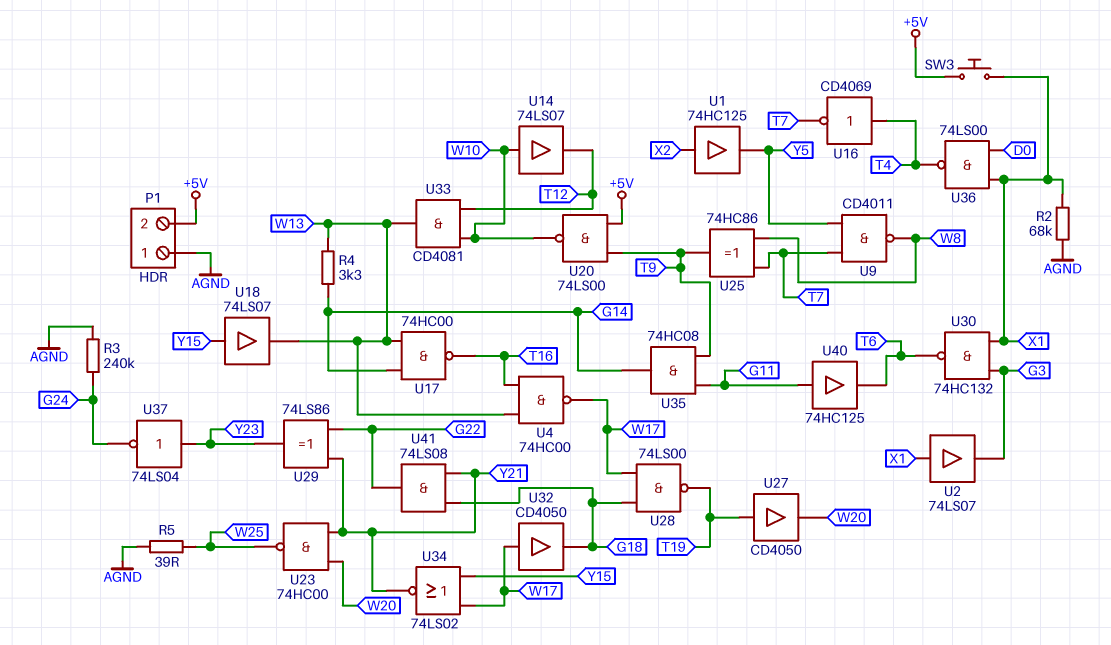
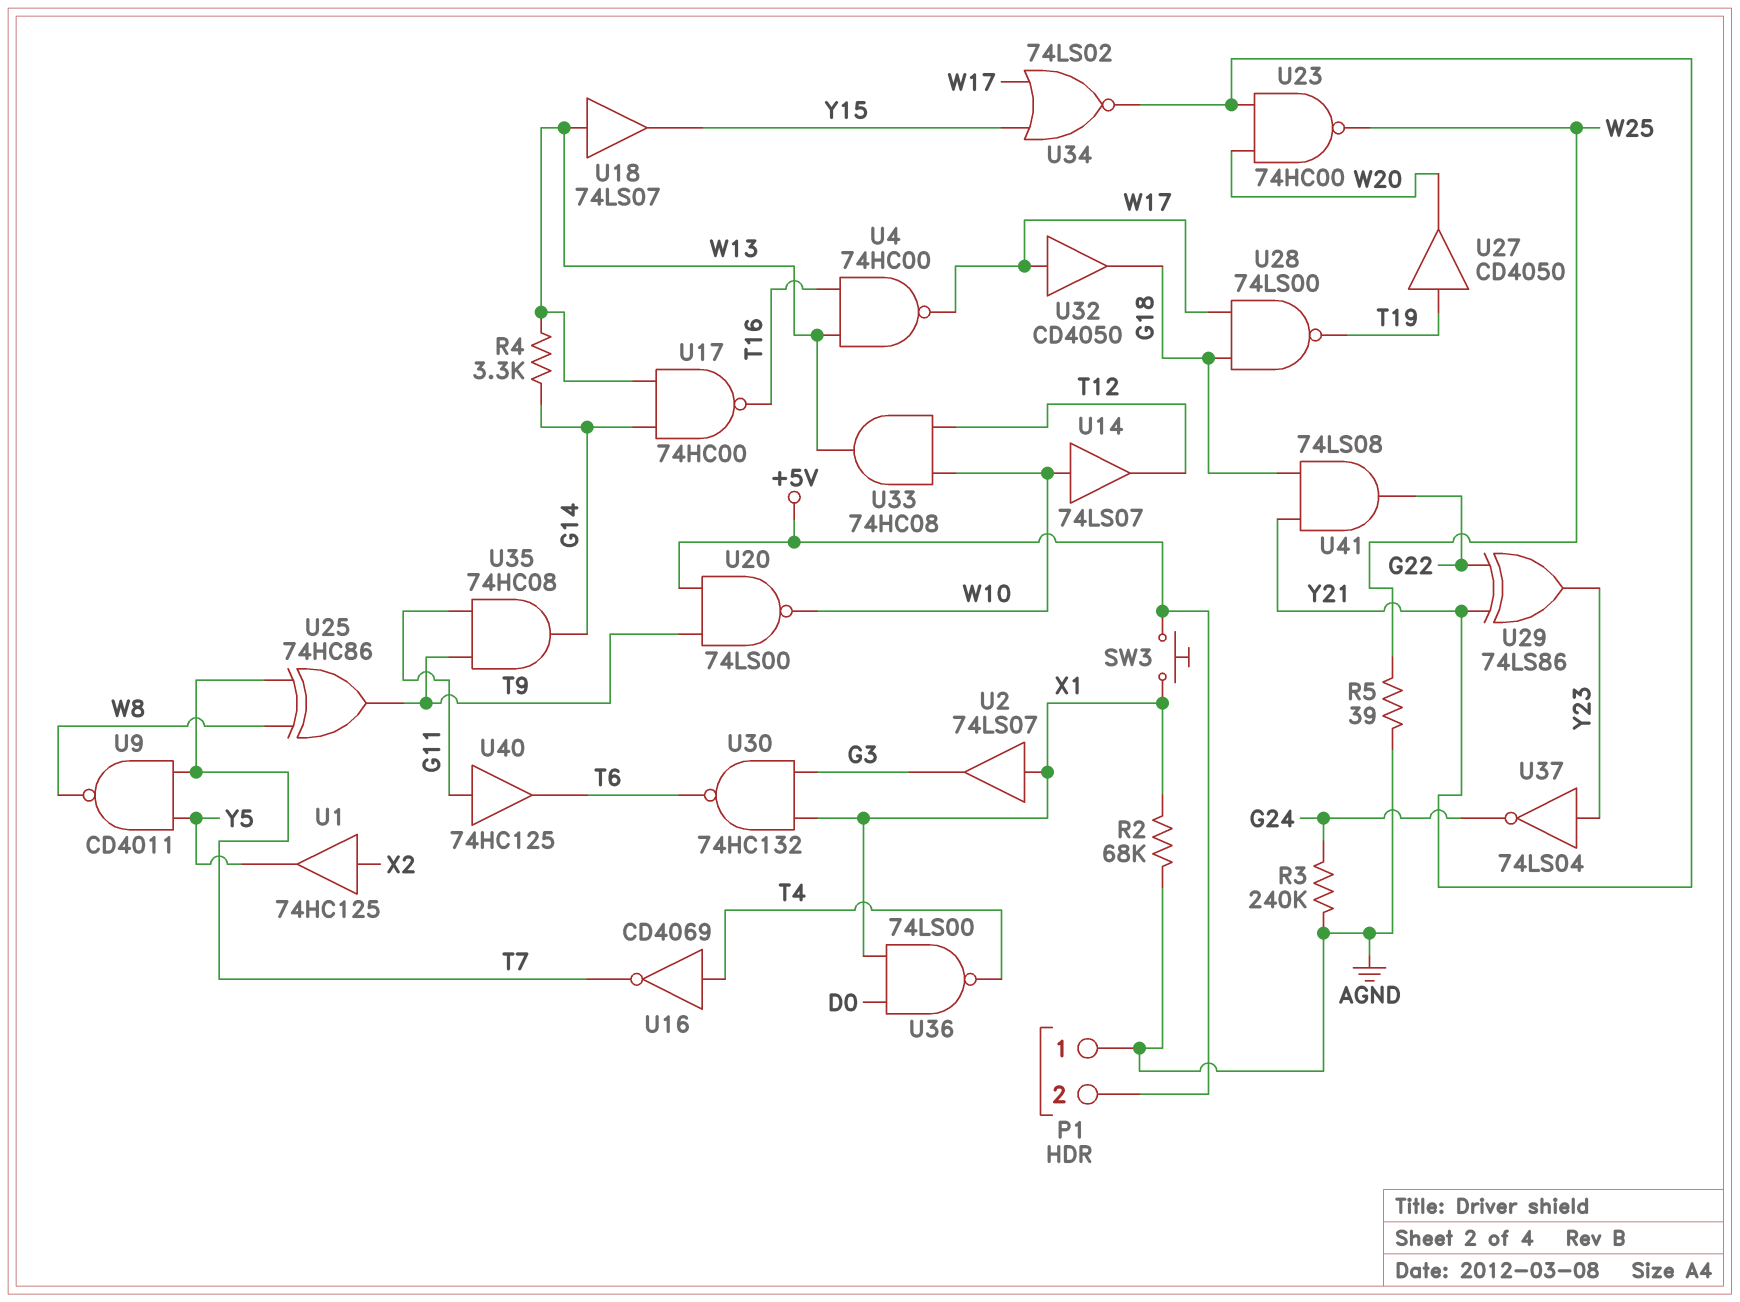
U18: buffer 74LS07 (in Y15, out W13) -> buffer 74LS07 (in W13, out Y15)
U33: AND CD4081 (in T12, in W10, out W13) -> AND 74HC08 (in T12, in W10, out W13)

